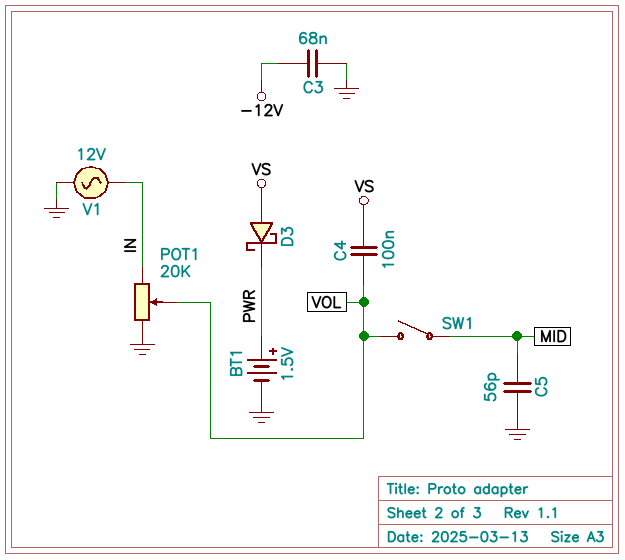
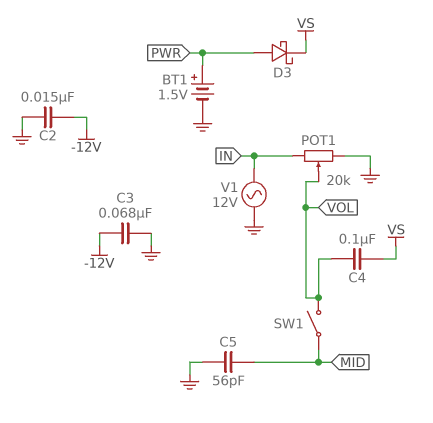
C2: none -> 15nF (-12V, GND)
D3: schottky (A VS, K PWR) -> schottky (A PWR, K VS)

